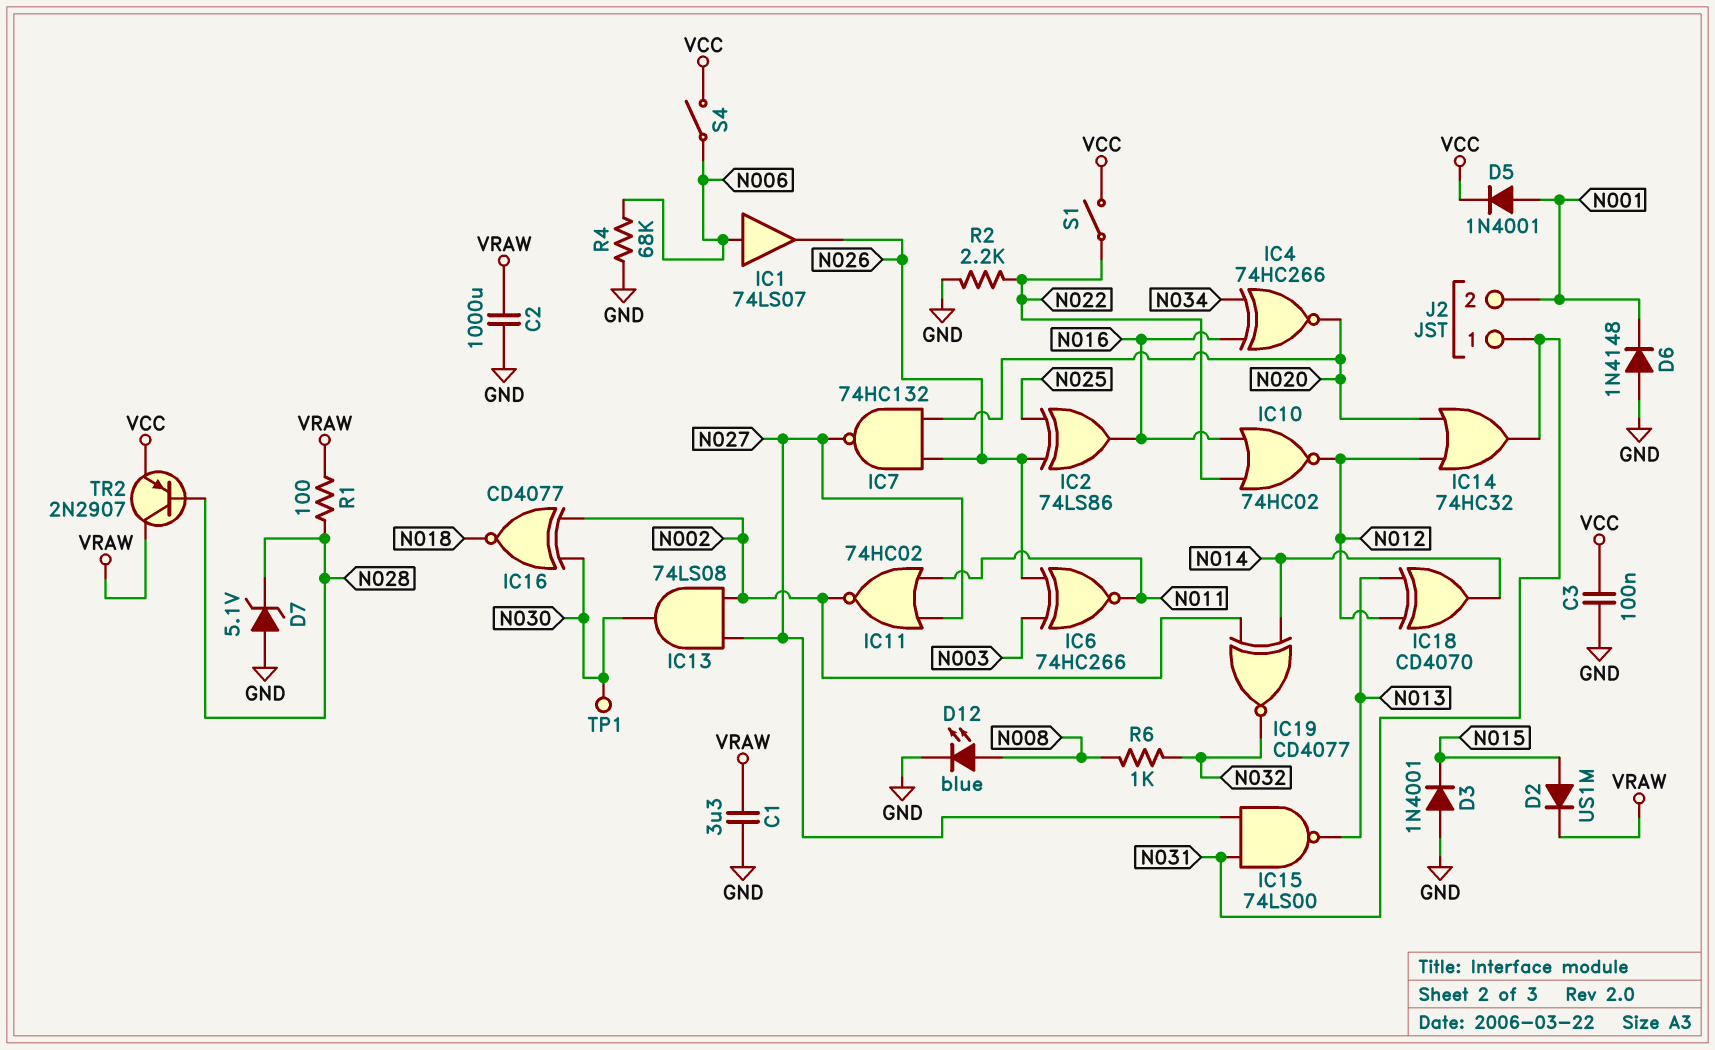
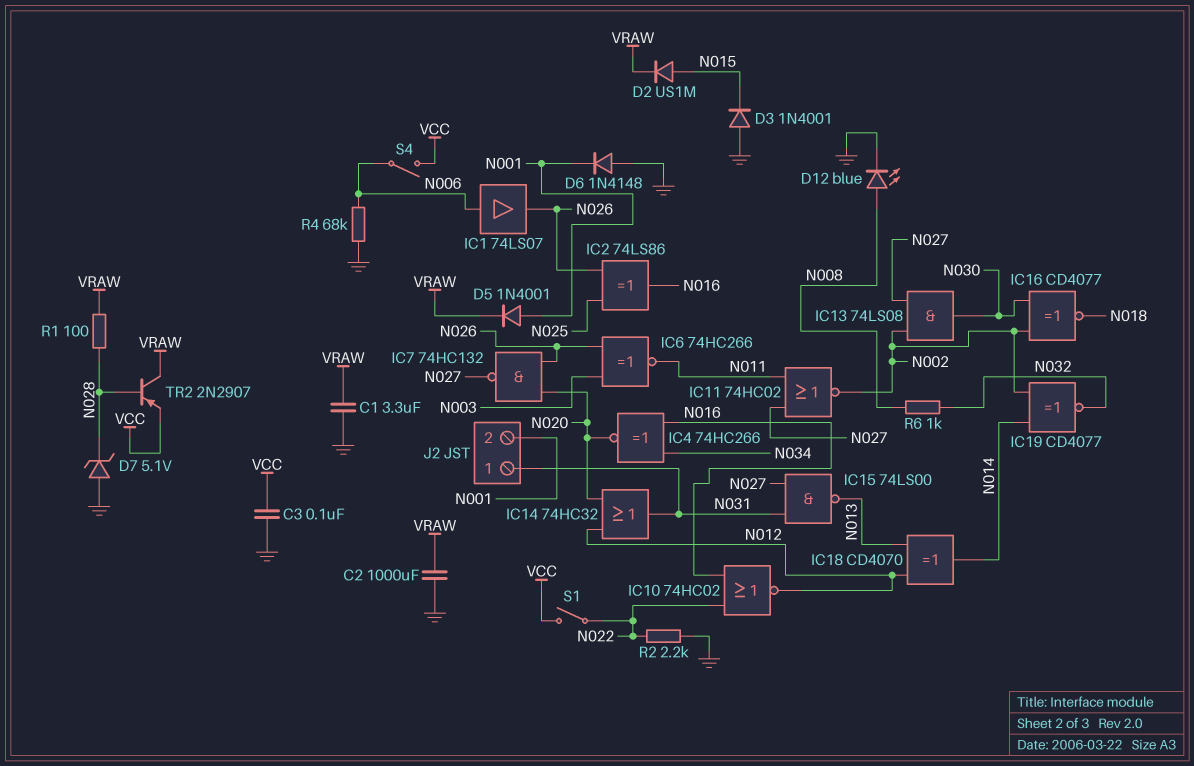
D5: diode 1N4001 (A N001, K VCC) -> diode 1N4001 (A N001, K VRAW)
TP1: test point (N030) -> none

